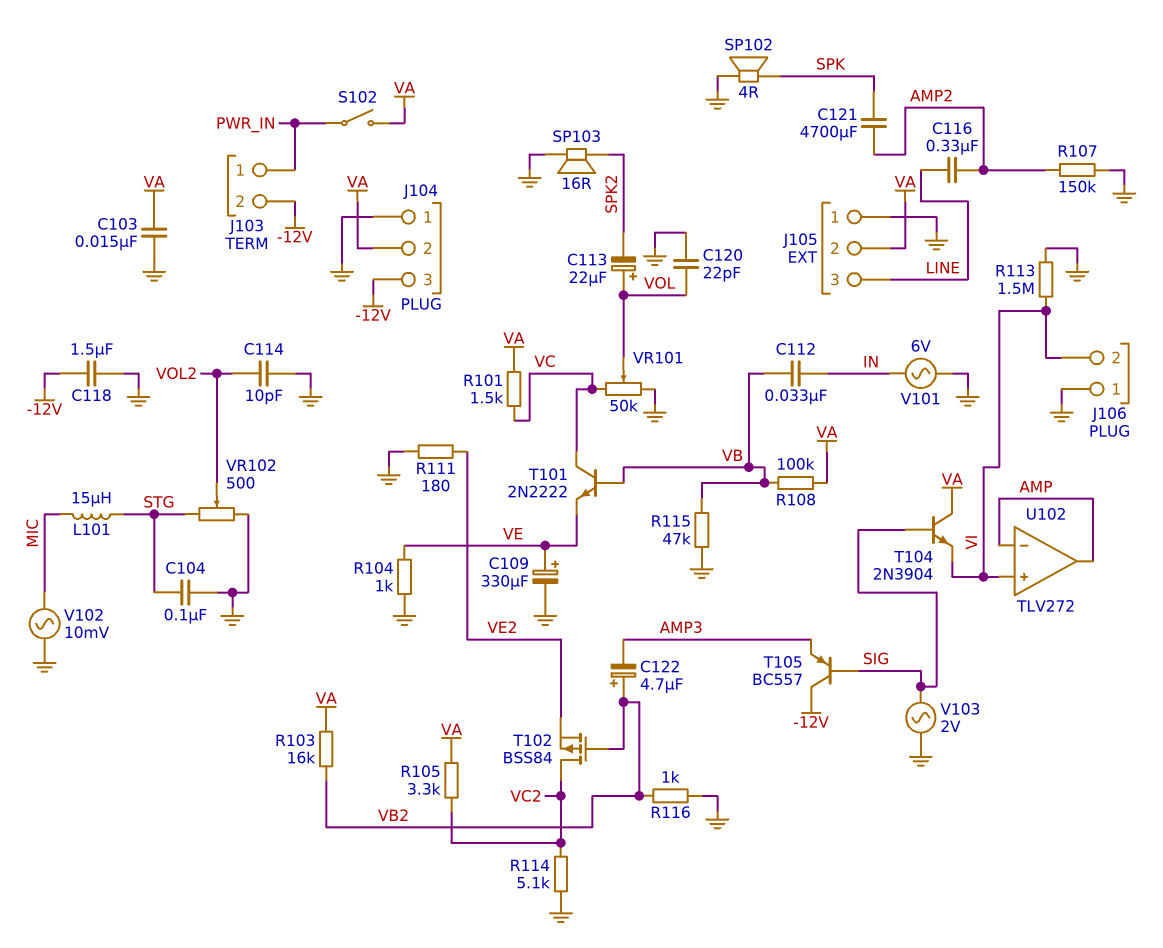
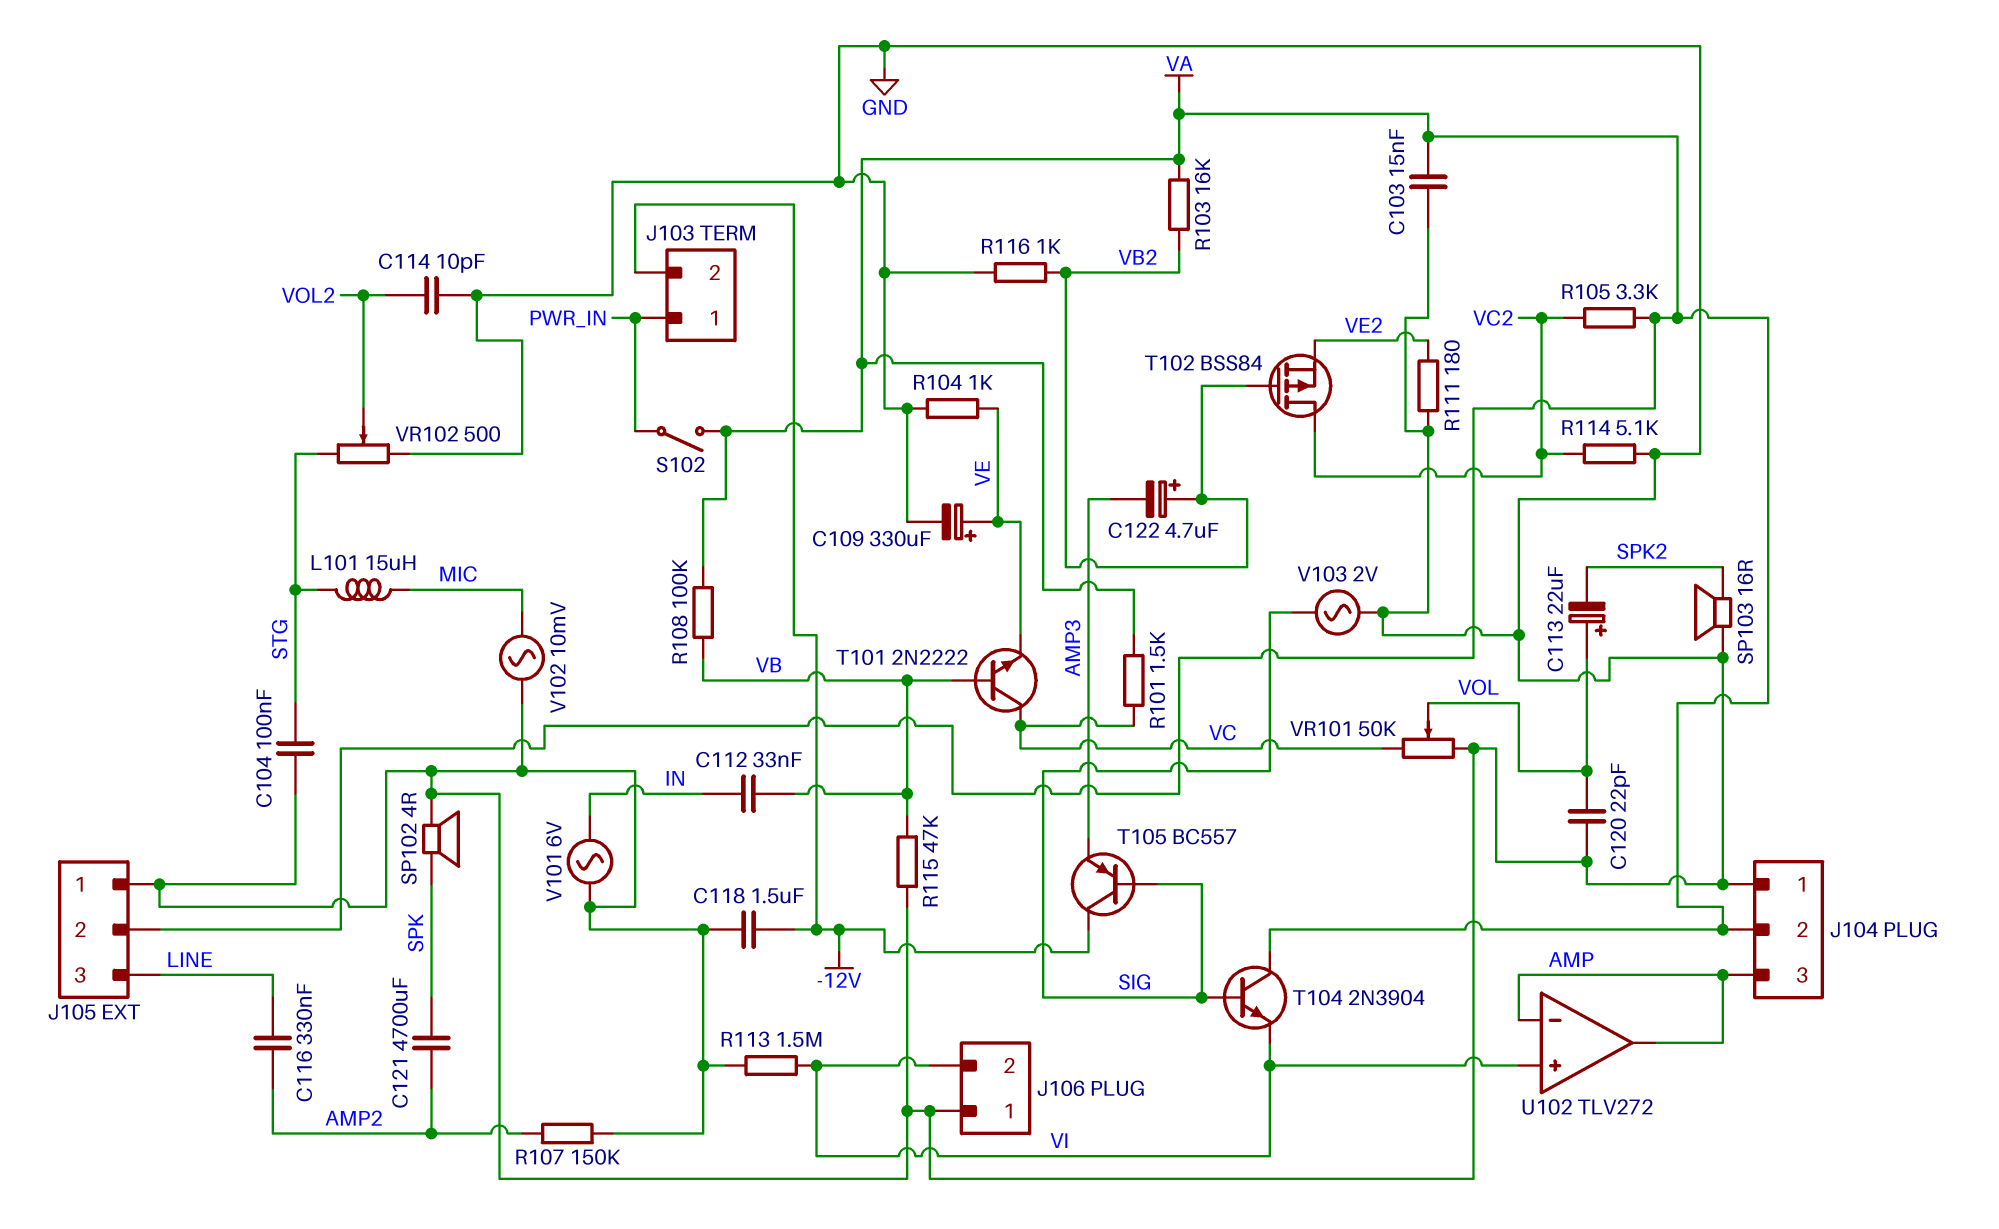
J104 pin 3: -12V -> AMP

